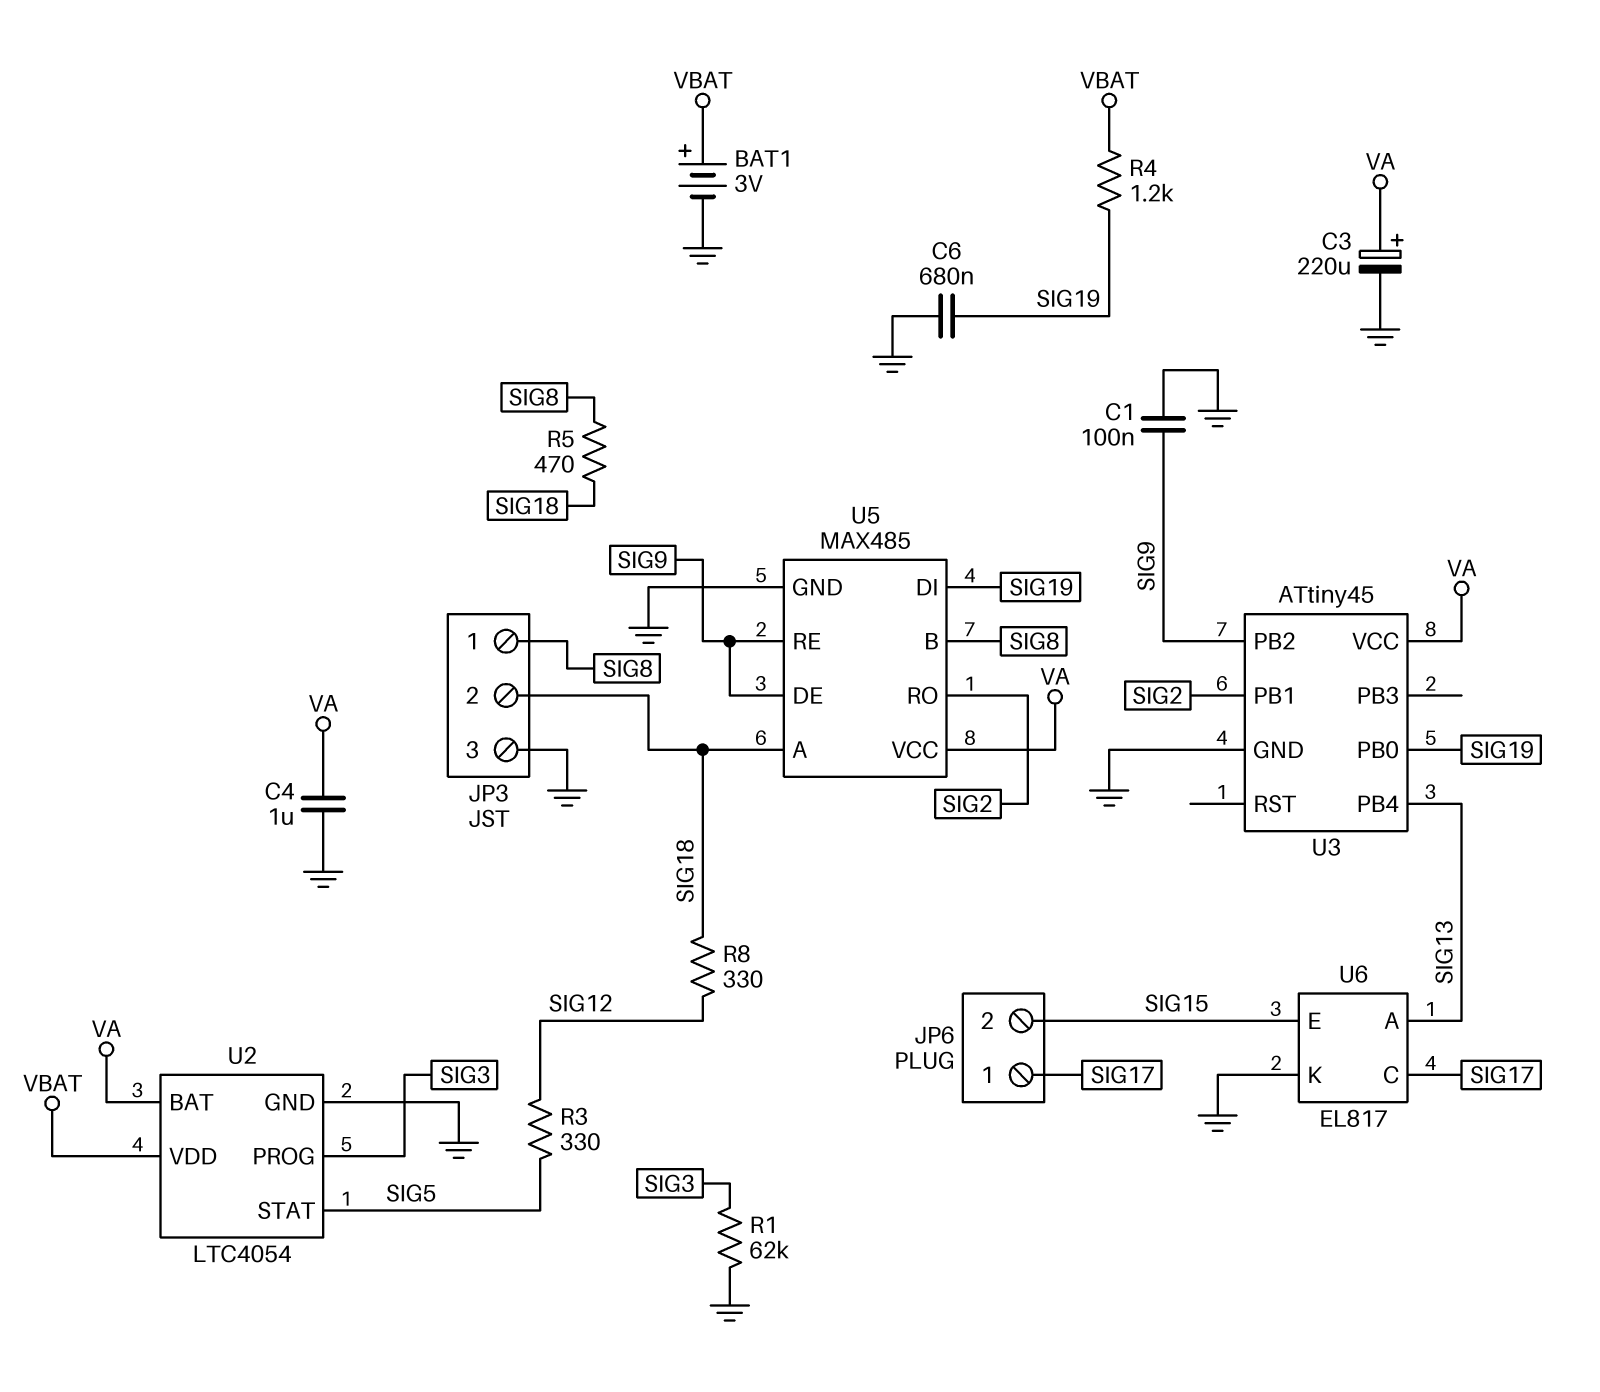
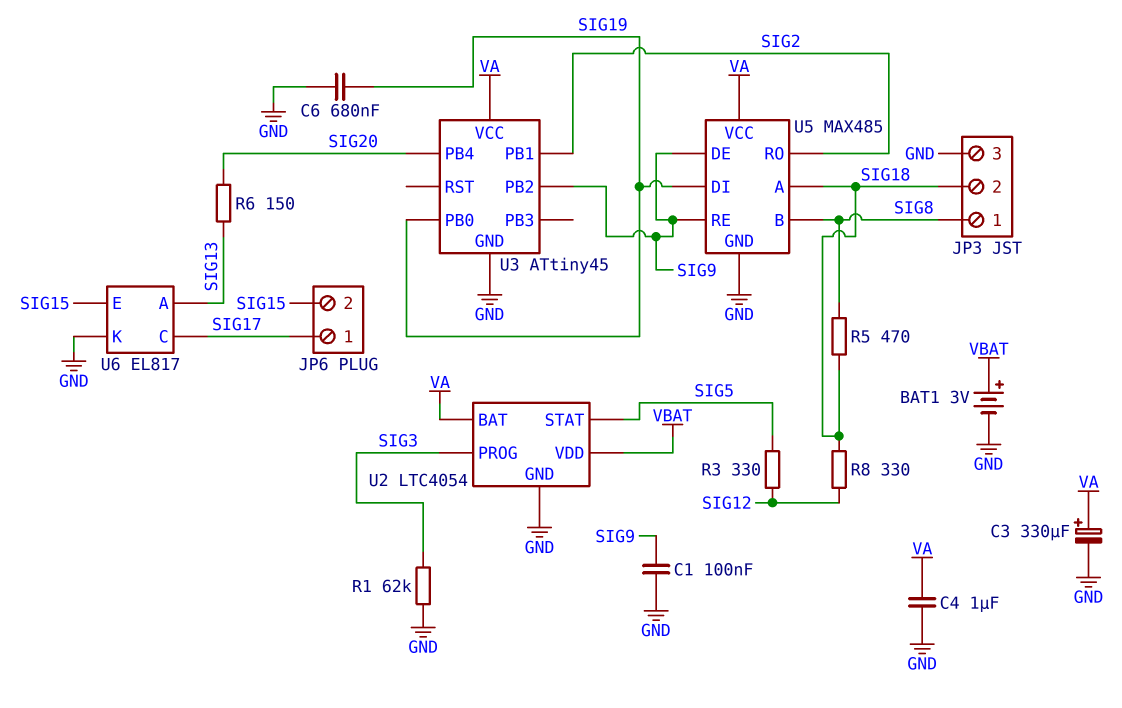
C3: 220uF (plus VA, minus GND) -> 330uF (plus VA, minus GND)
R4: 1.2k (SIG19, VBAT) -> none
R6: none -> 150 (SIG13, SIG20)
U3 pin PB4: SIG13 -> SIG20

